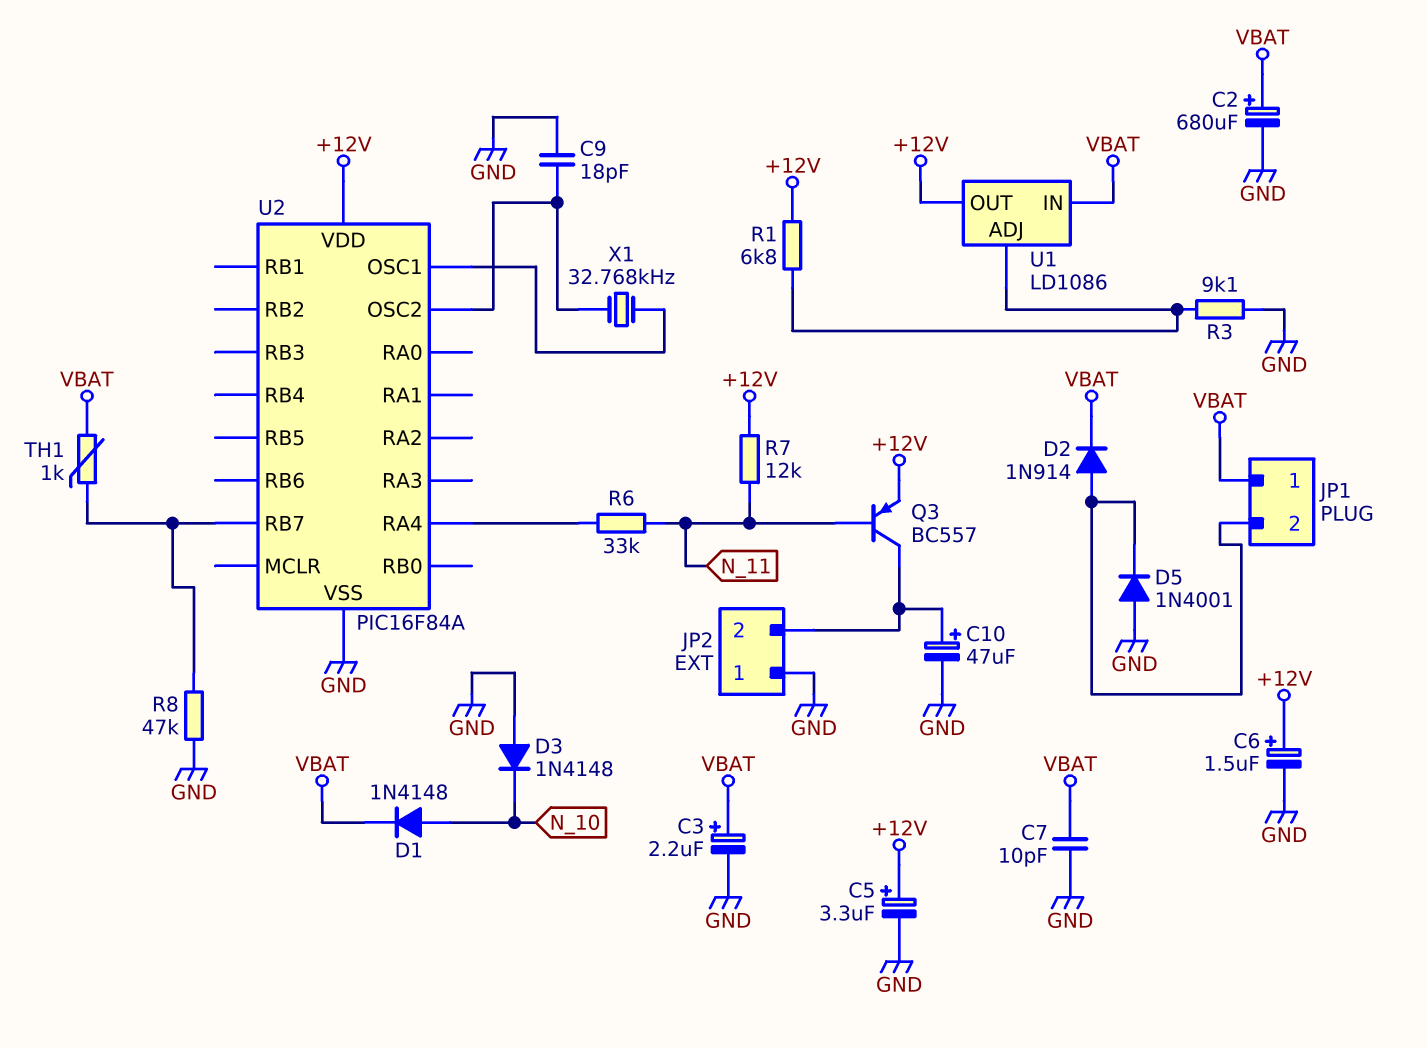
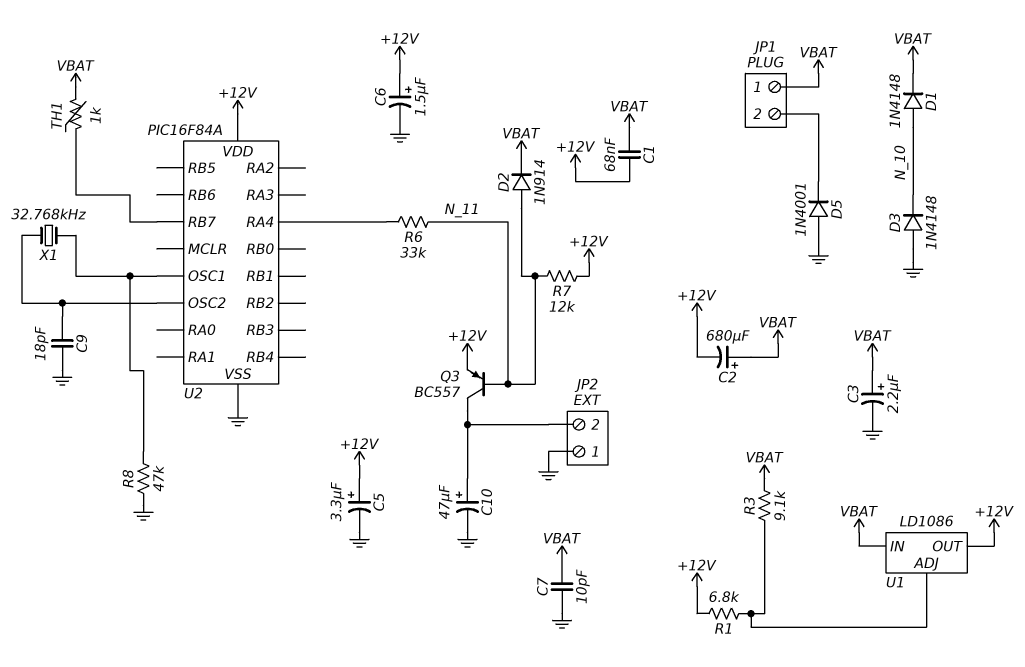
C1: none -> 68nF (+12V, VBAT)
C2: 680uF (plus VBAT, minus GND) -> 680uF (plus VBAT, minus +12V)
D2: diode 1N914 (A JP1/2, K VBAT) -> diode 1N914 (A N_11, K VBAT)
R3: 9.1k (GND, U1/ADJ) -> 9.1k (U1/ADJ, VBAT)
R8: 47k (GND, U2/RB7) -> 47k (GND, U2/OSC1)

